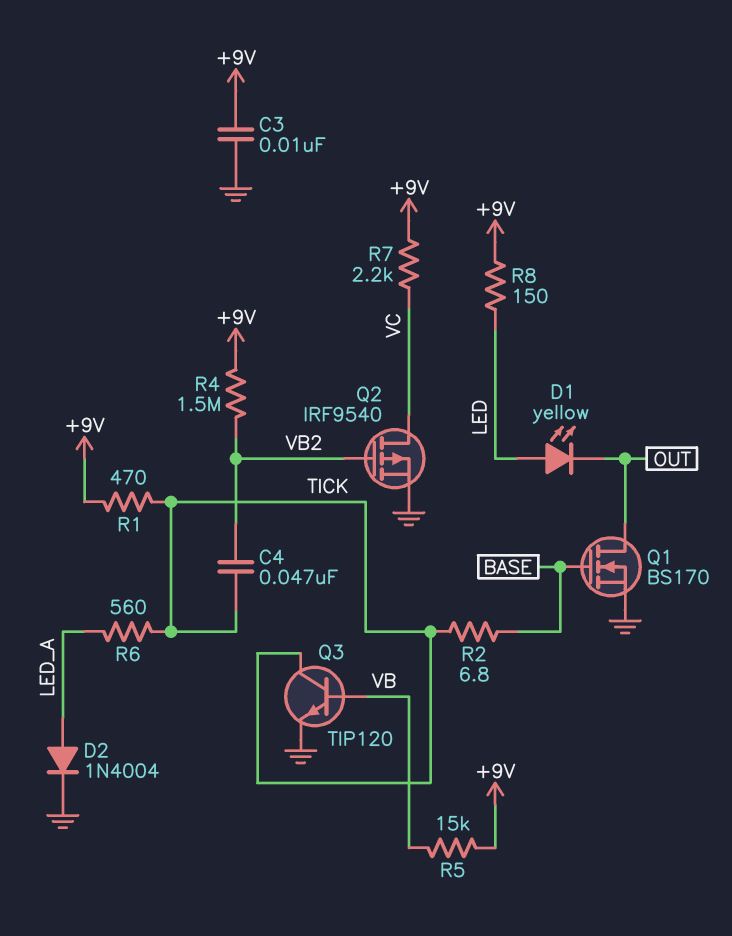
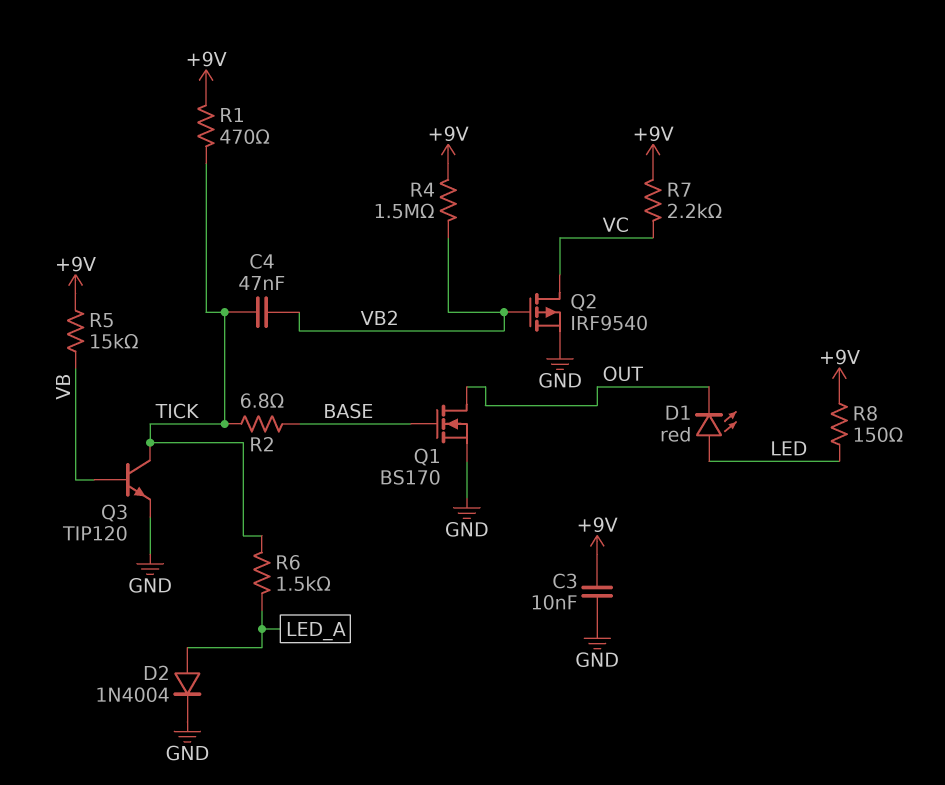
D1: LED yellow (A LED, K OUT) -> LED red (A LED, K OUT)
R6: 560 (LED_A, TICK) -> 1.5k (LED_A, TICK)

